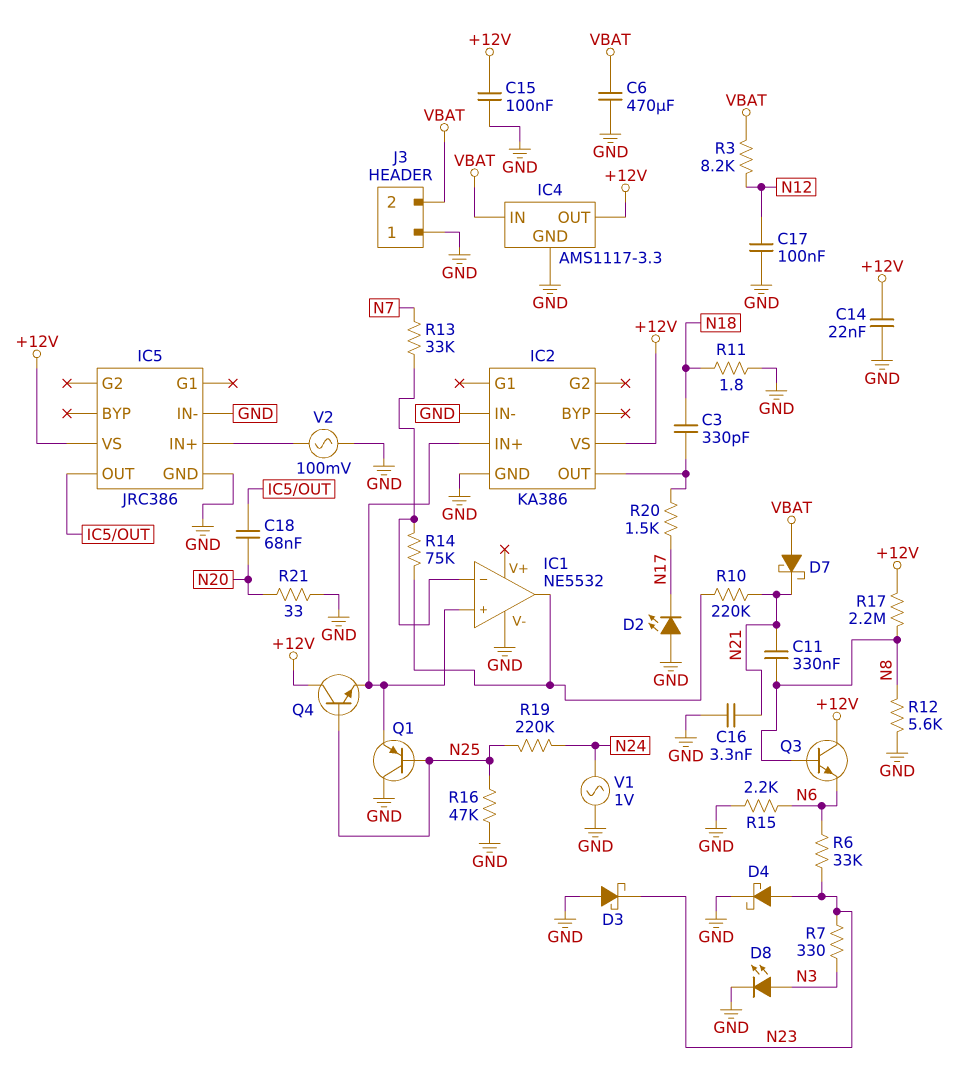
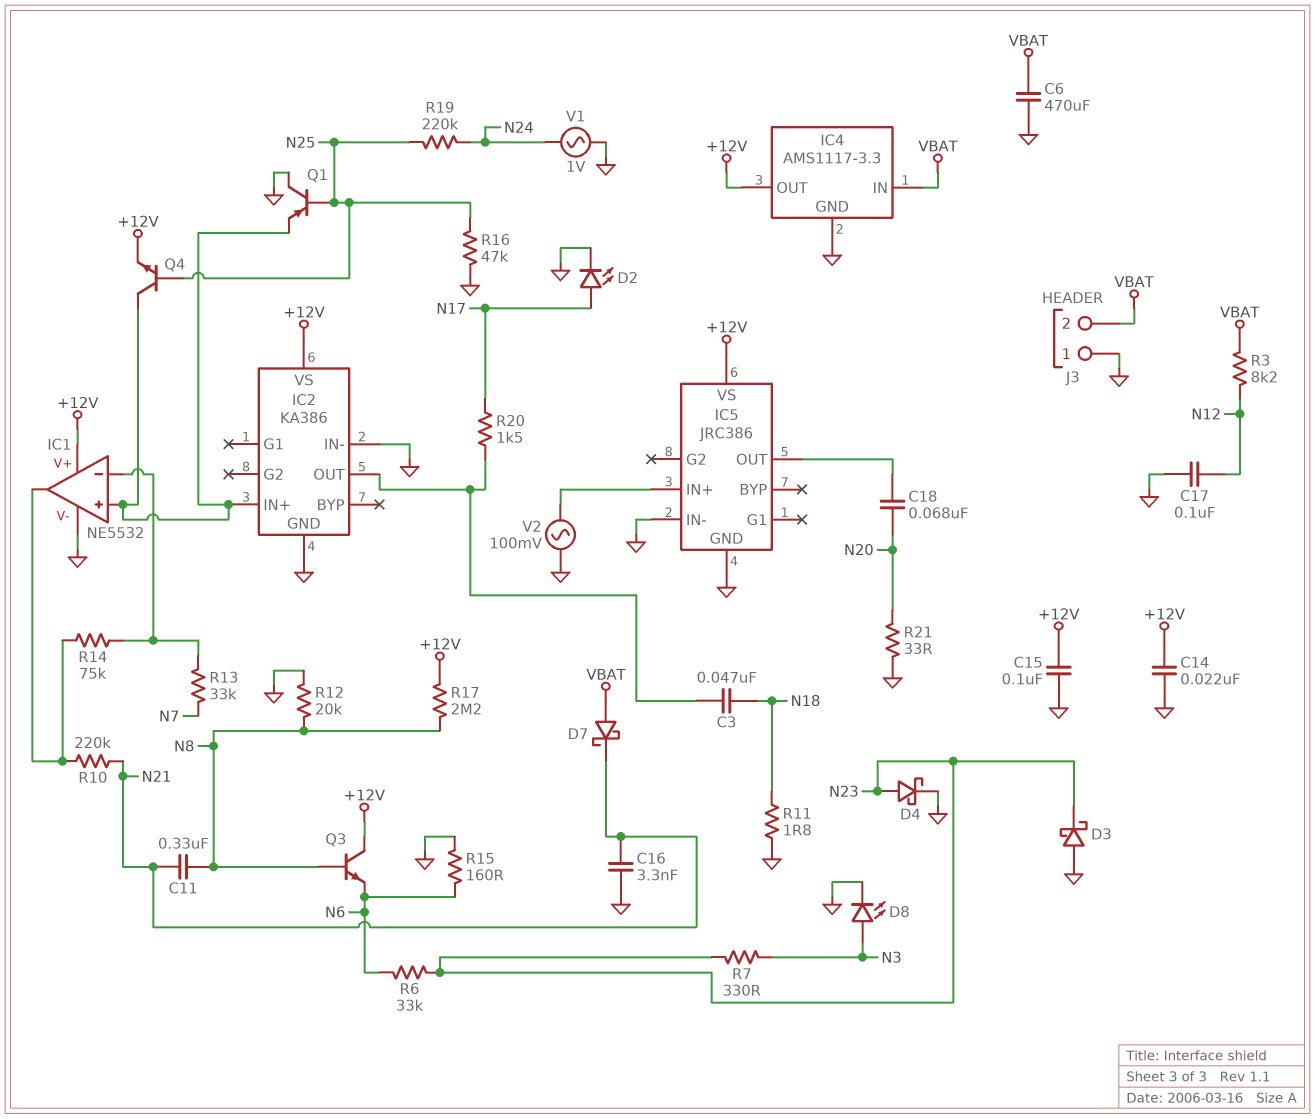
C3: 330pF (IC2/OUT, N18) -> 47nF (IC2/OUT, N18)
D2: LED (A GND, K N17) -> LED (A N17, K GND)
IC1 pin V+: none -> +12V
Q4: NPN (B N25, C +12V, E IC1/in+) -> NPN (B N25, C IC1/in+, E +12V)
R12: 5.6k (GND, N8) -> 20k (GND, N8)
R15: 2.2k (GND, N6) -> 160 (GND, N6)

